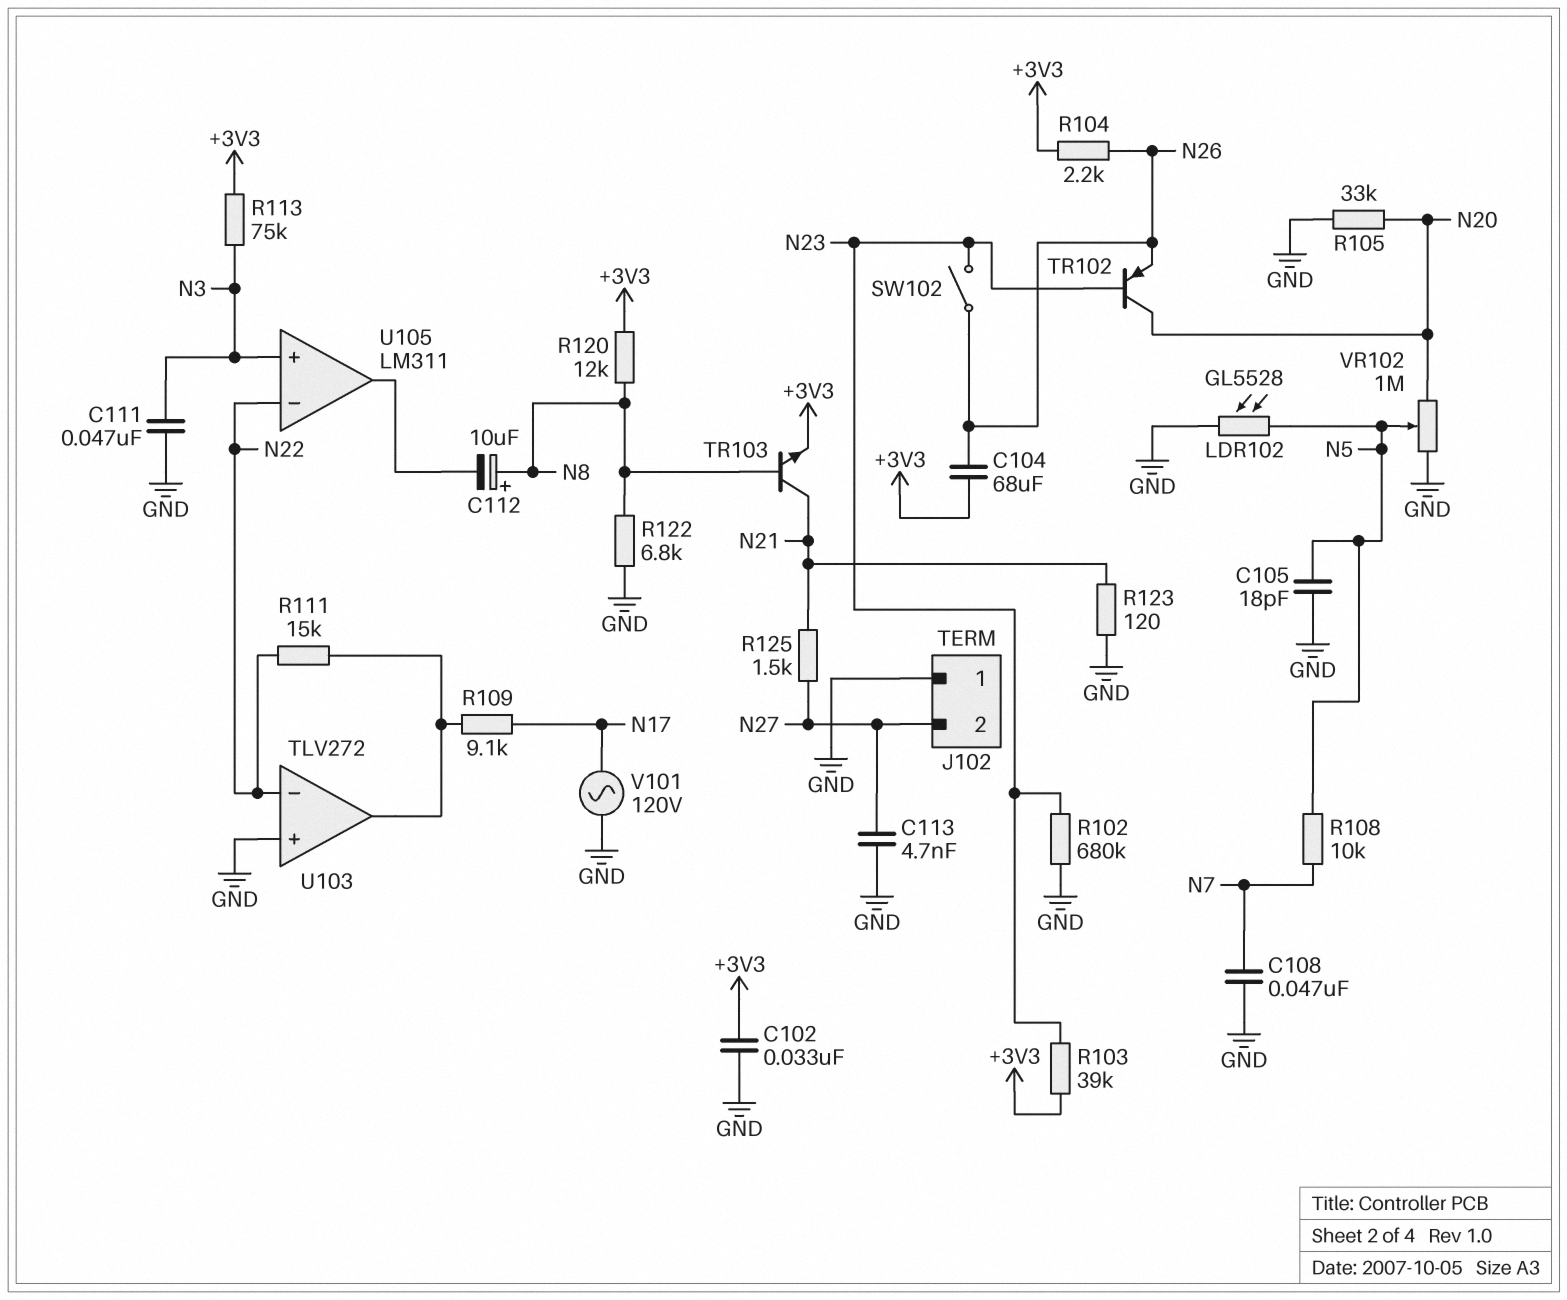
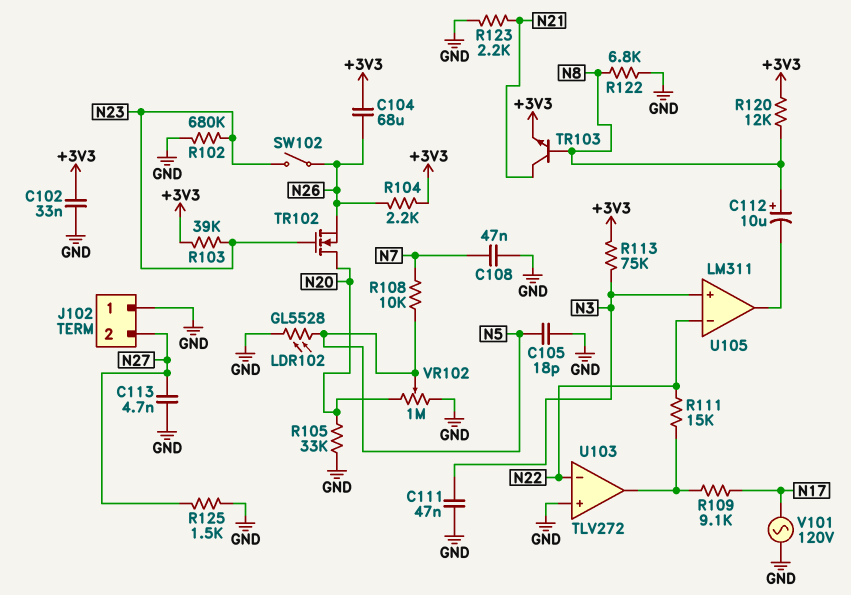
R123: 120 (GND, N21) -> 2.2k (GND, N21)
R125: 1.5k (N21, N27) -> 1.5k (GND, N27)
TR102: PNP (B N23, C N20, E N26) -> NMOS (G N23, D N20, S N26)

